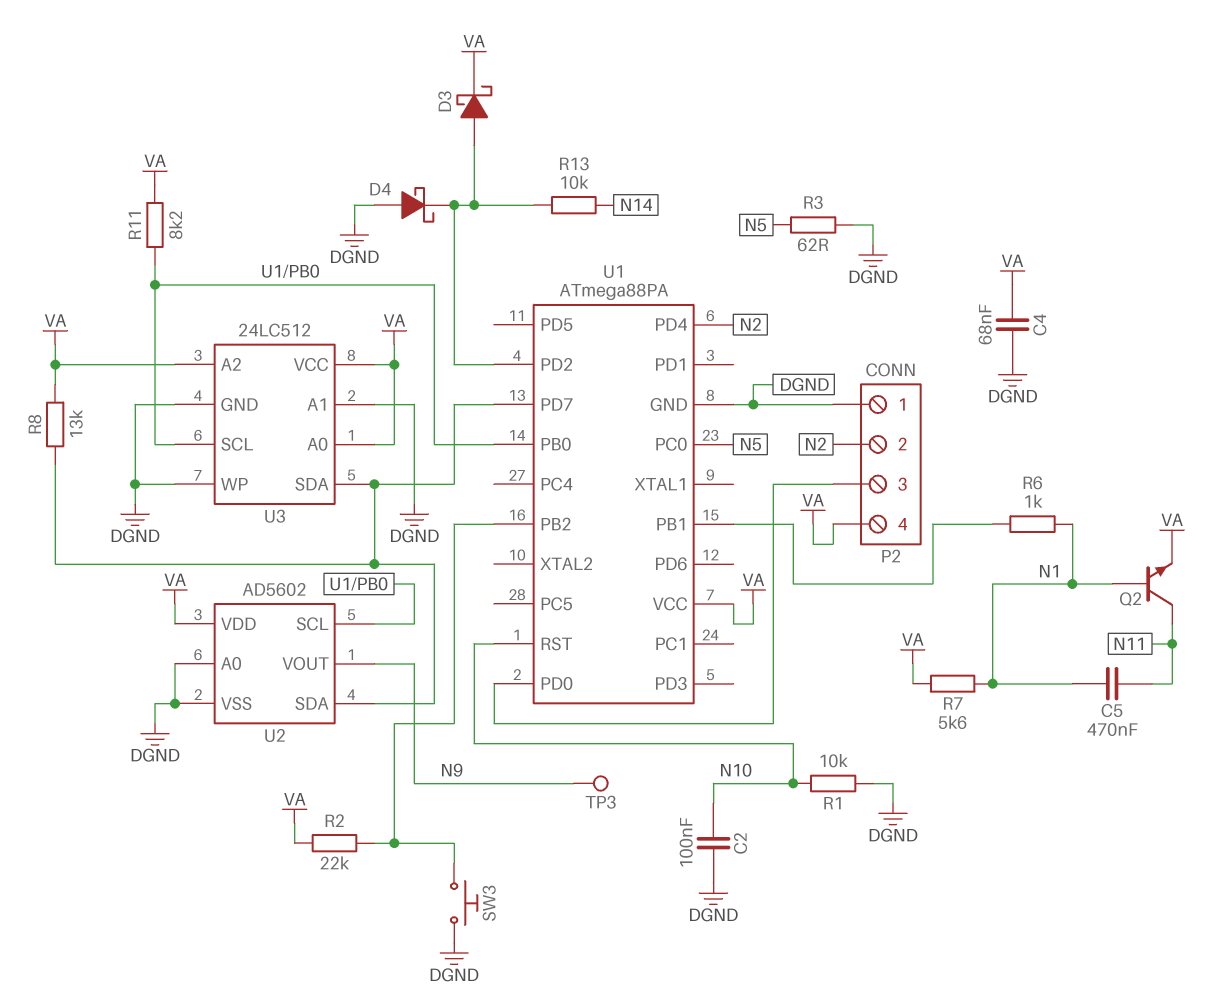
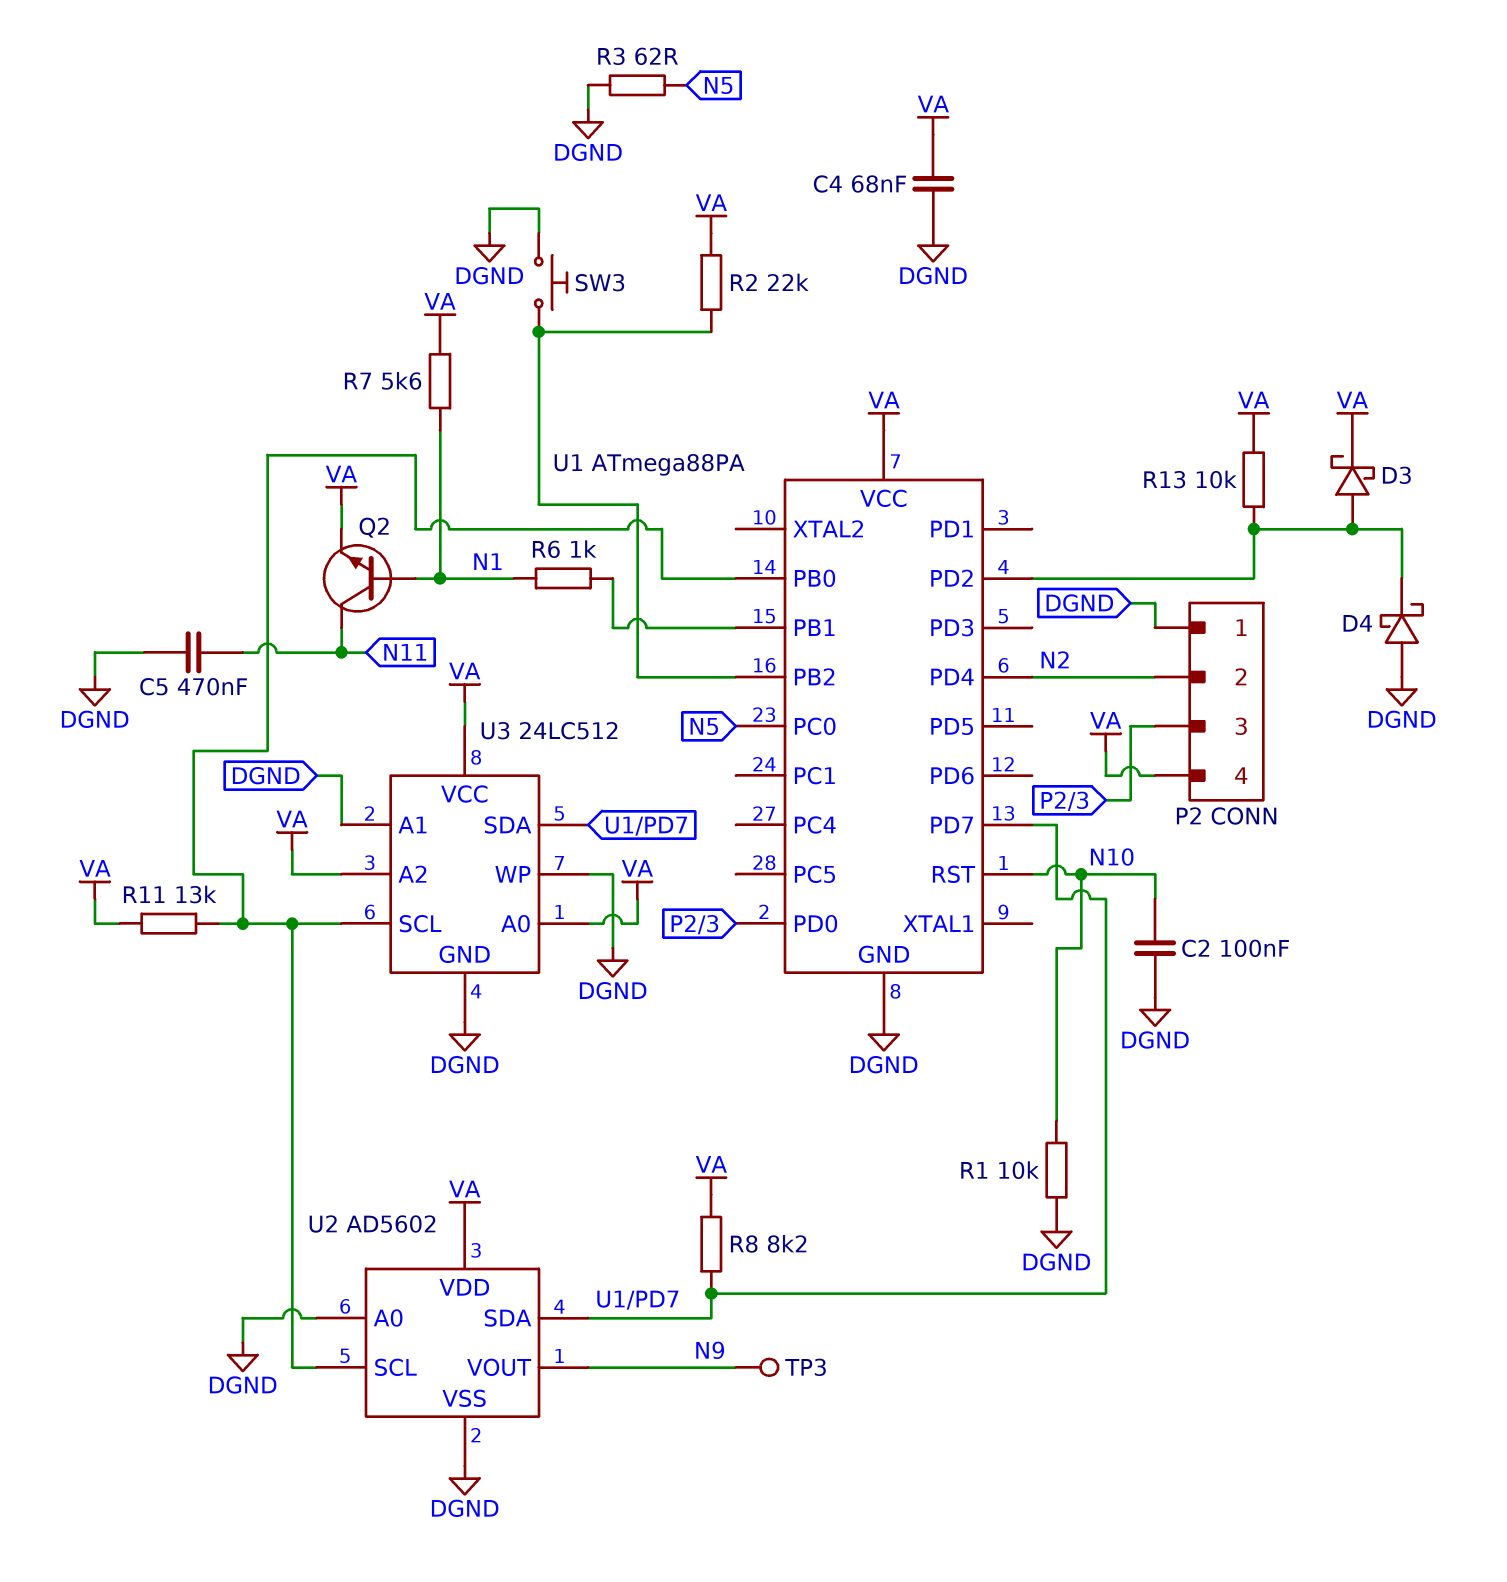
C5: 470nF (N1, N11) -> 470nF (DGND, N11)
R8: 13k (U1/PD7, VA) -> 8.2k (U1/PD7, VA)
R11: 8.2k (U1/PB0, VA) -> 13k (U1/PB0, VA)
R13: 10k (N14, U1/PD2) -> 10k (U1/PD2, VA)

